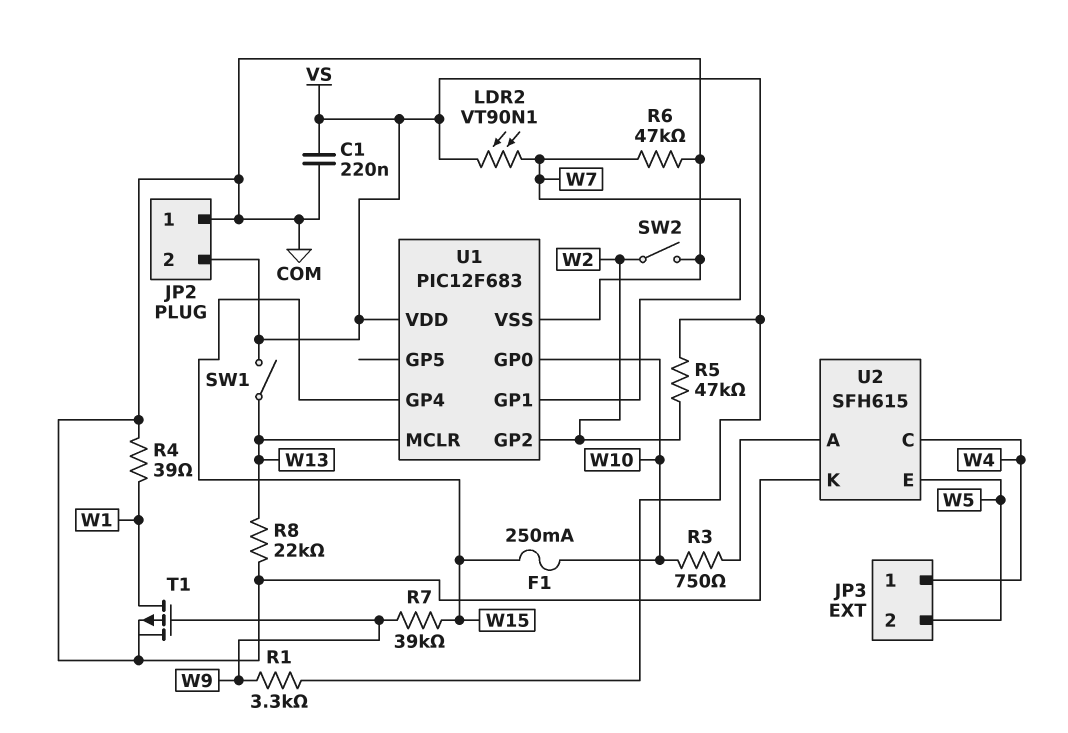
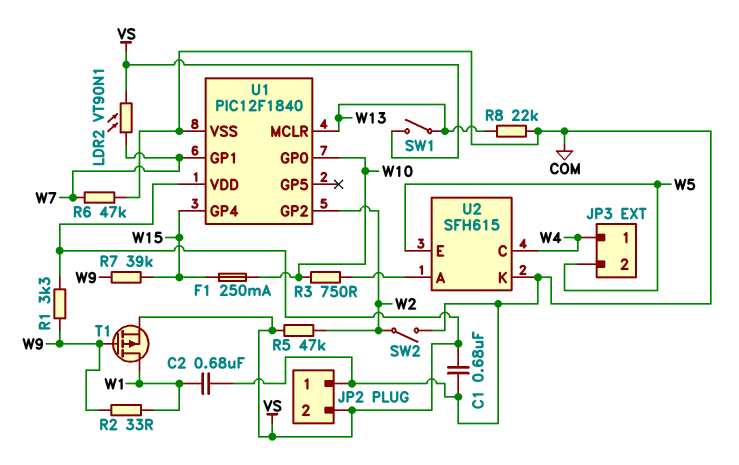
C1: 220nF (COM, VS) -> 680nF (COM, VS)
C2: none -> 680nF (COM, W1)
R2: none -> 33 (W1, W9)
R4: 39 (COM, W1) -> none
T1: PMOS (G W9, D W1, S COM) -> PMOS (G W9, D W1, S VS)
U1: PIC12F683 -> PIC12F1840

